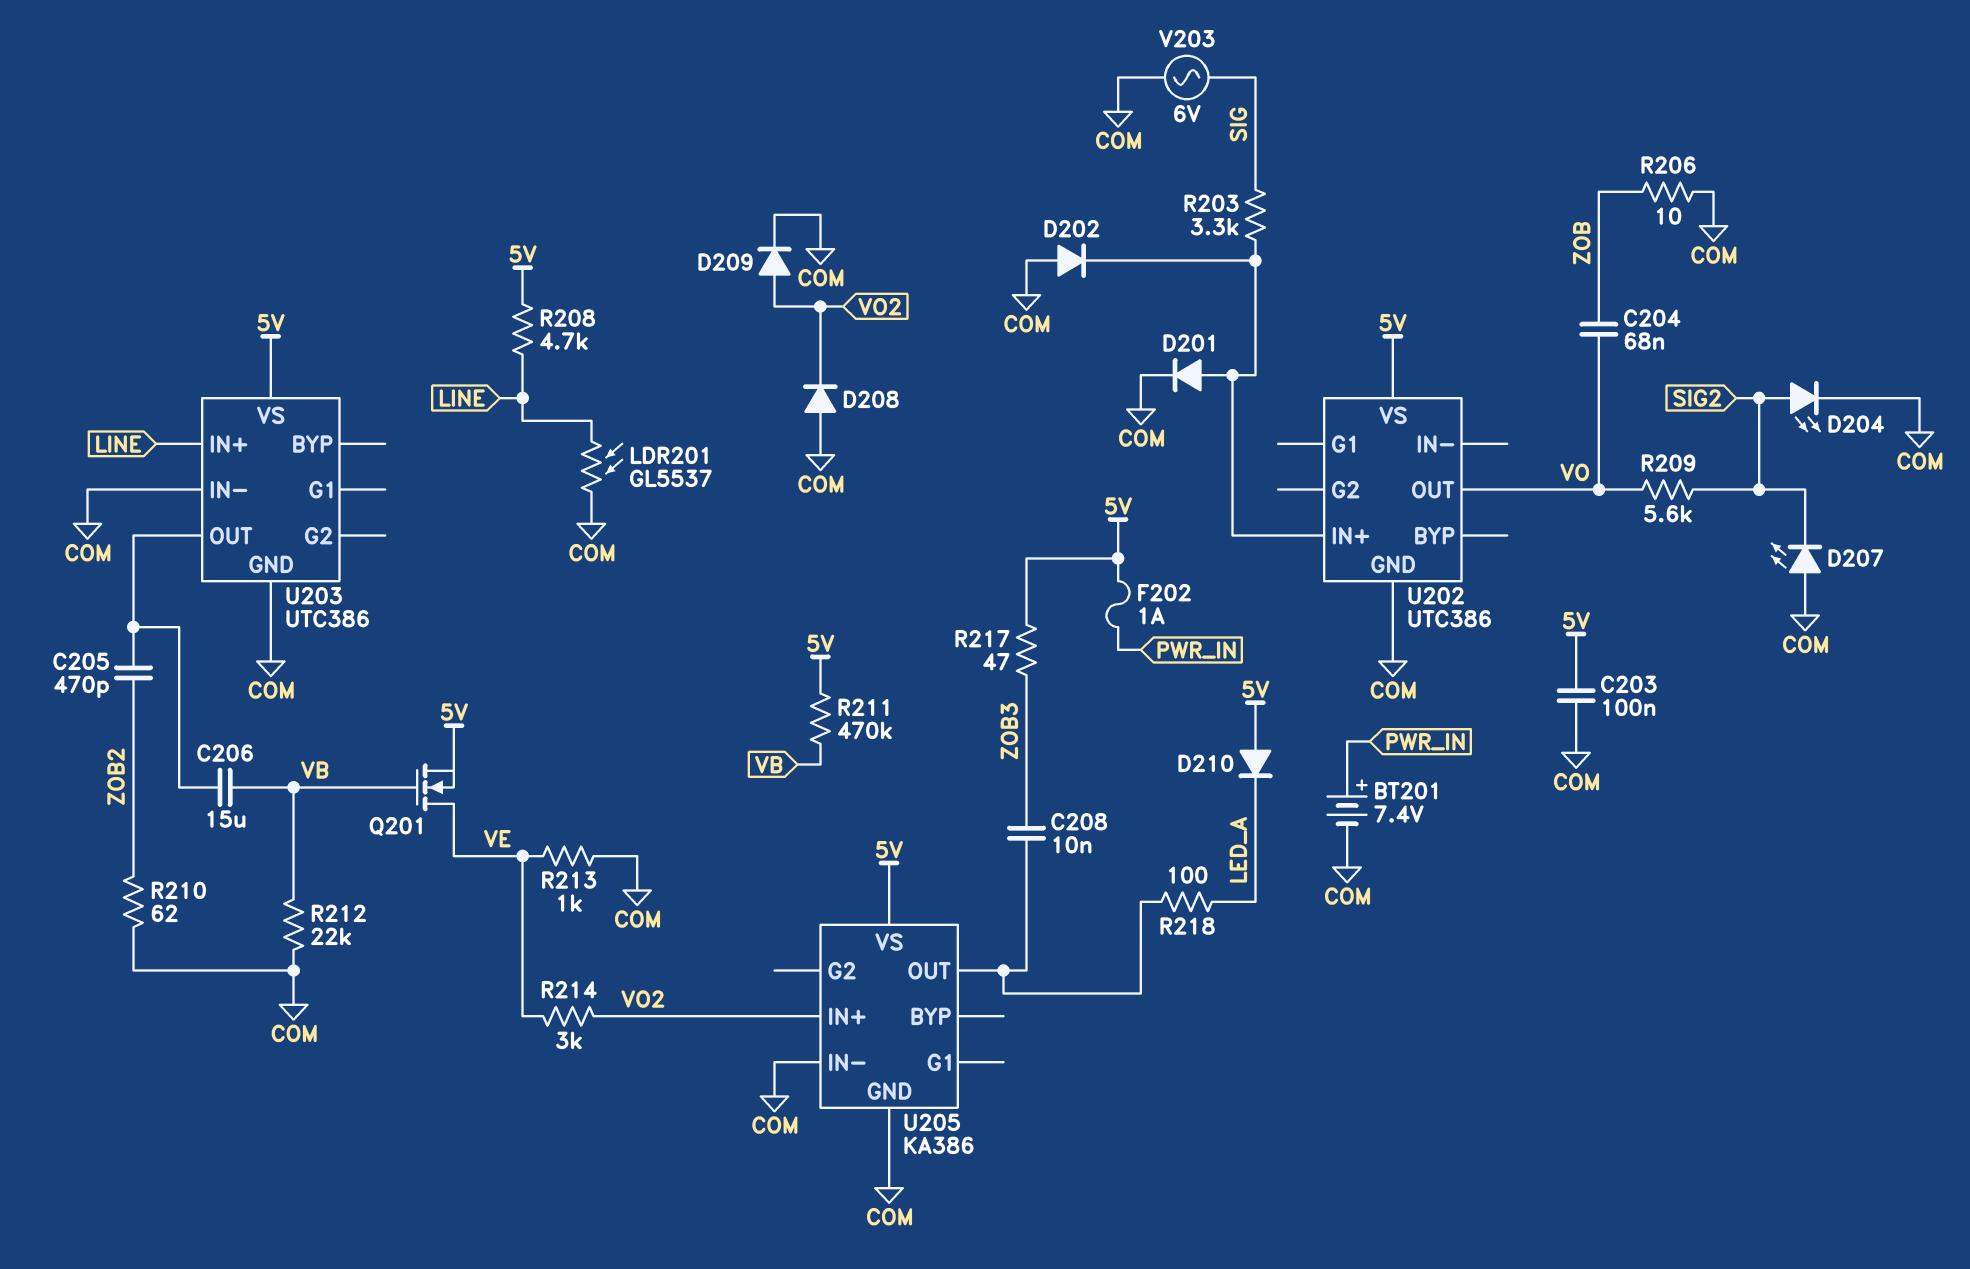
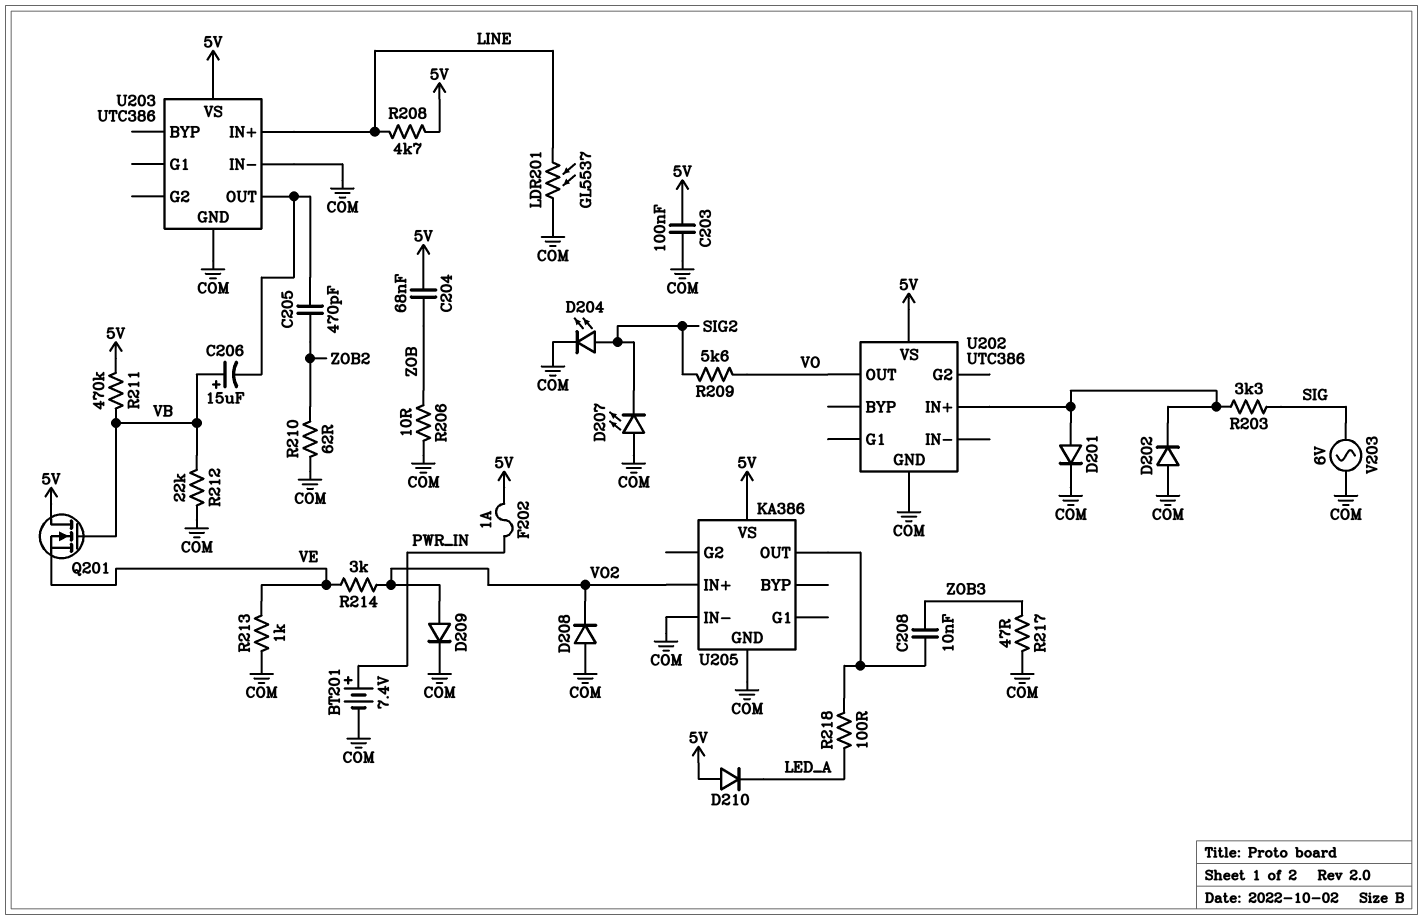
C204: 68nF (VO, ZOB) -> 68nF (5V, ZOB)
C206: 15uF (U203/OUT, VB) -> 15uF (plus VB, minus U203/OUT)
Q201: NMOS (G VB, D VE, S 5V) -> NMOS (G VB, D 5V, S VE)
R217: 47 (5V, ZOB3) -> 47 (COM, ZOB3)

